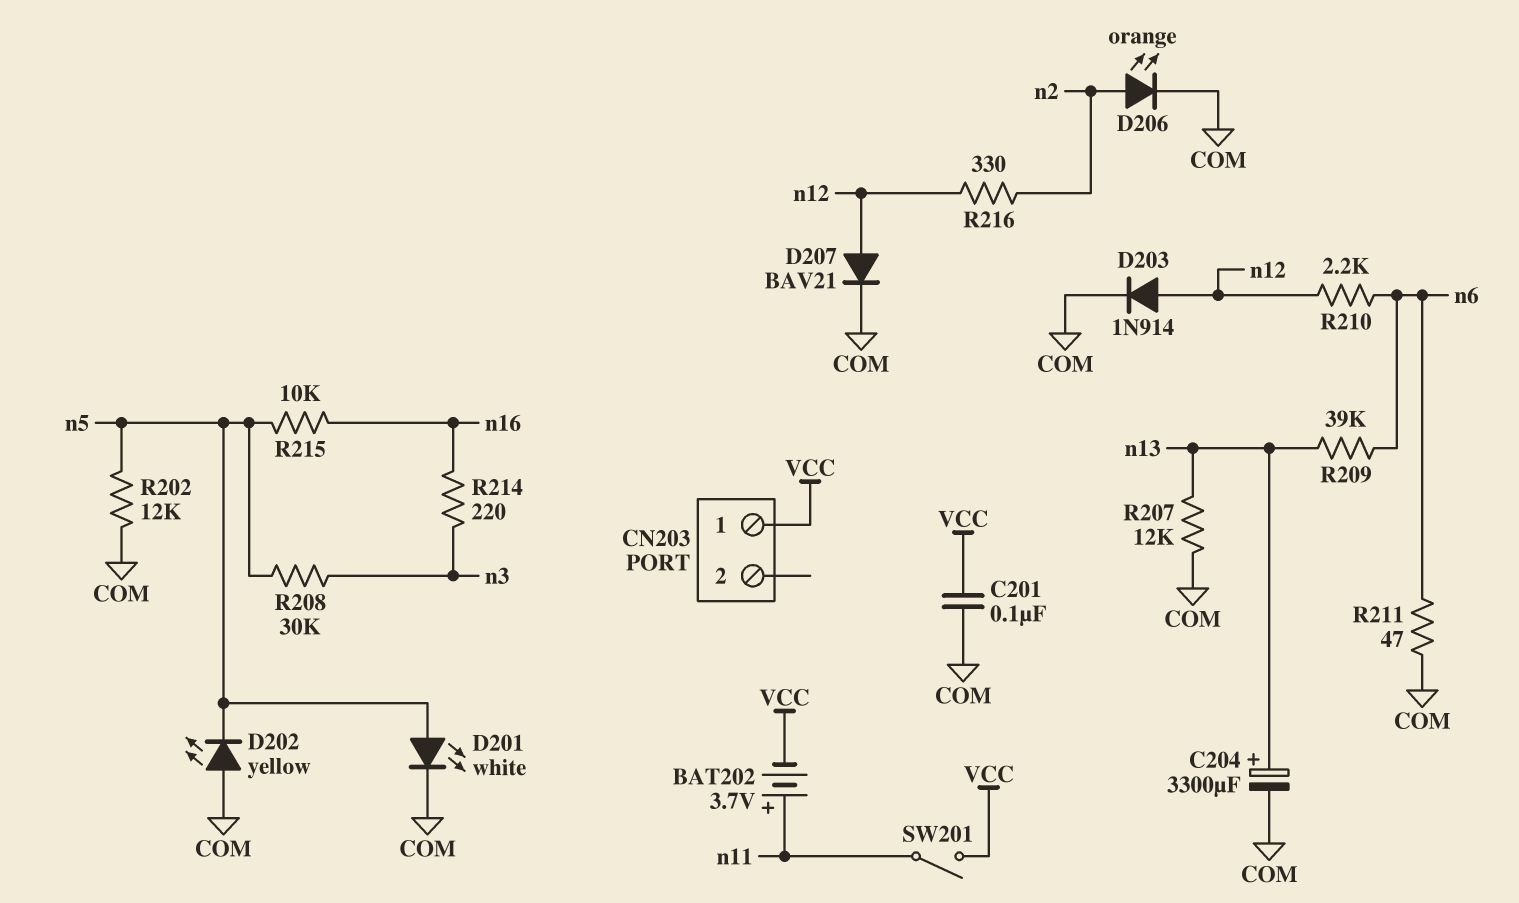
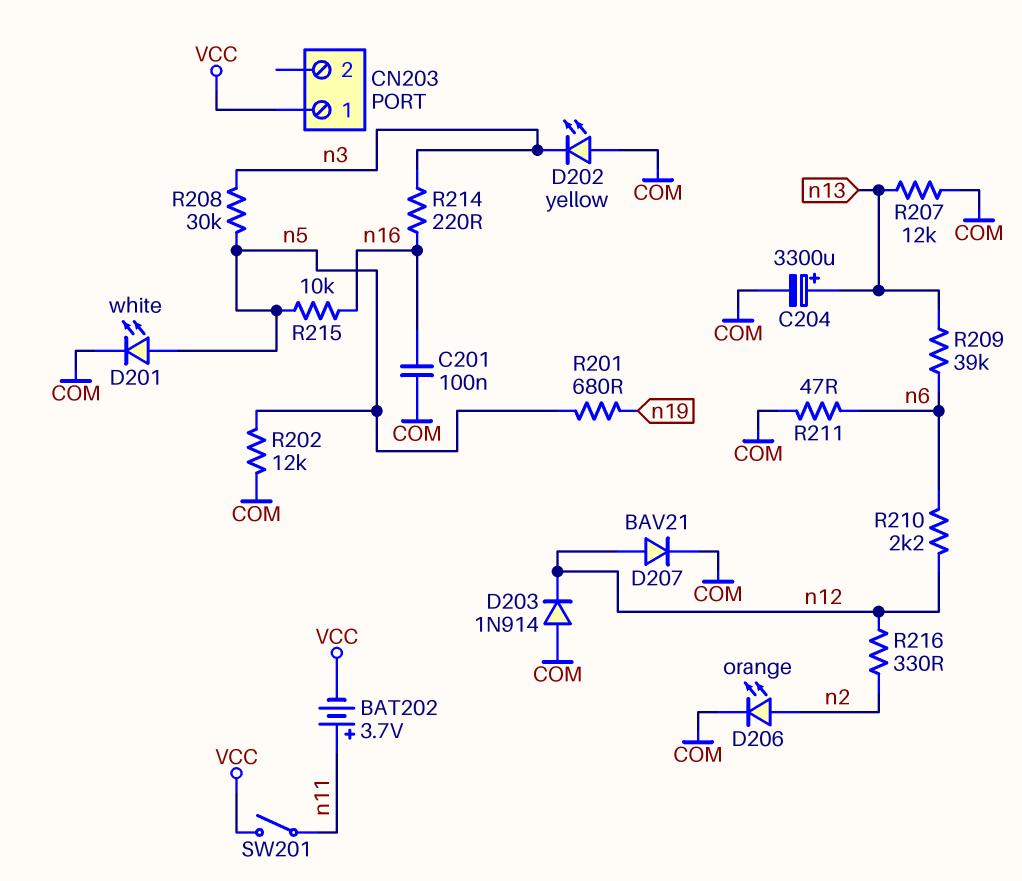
C201: 100nF (COM, VCC) -> 100nF (COM, n16)
D202: LED yellow (A COM, K n5) -> LED yellow (A COM, K n3)
D203: diode 1N914 (A n12, K COM) -> diode 1N914 (A COM, K n12)
R201: none -> 680 (n5, n19)

